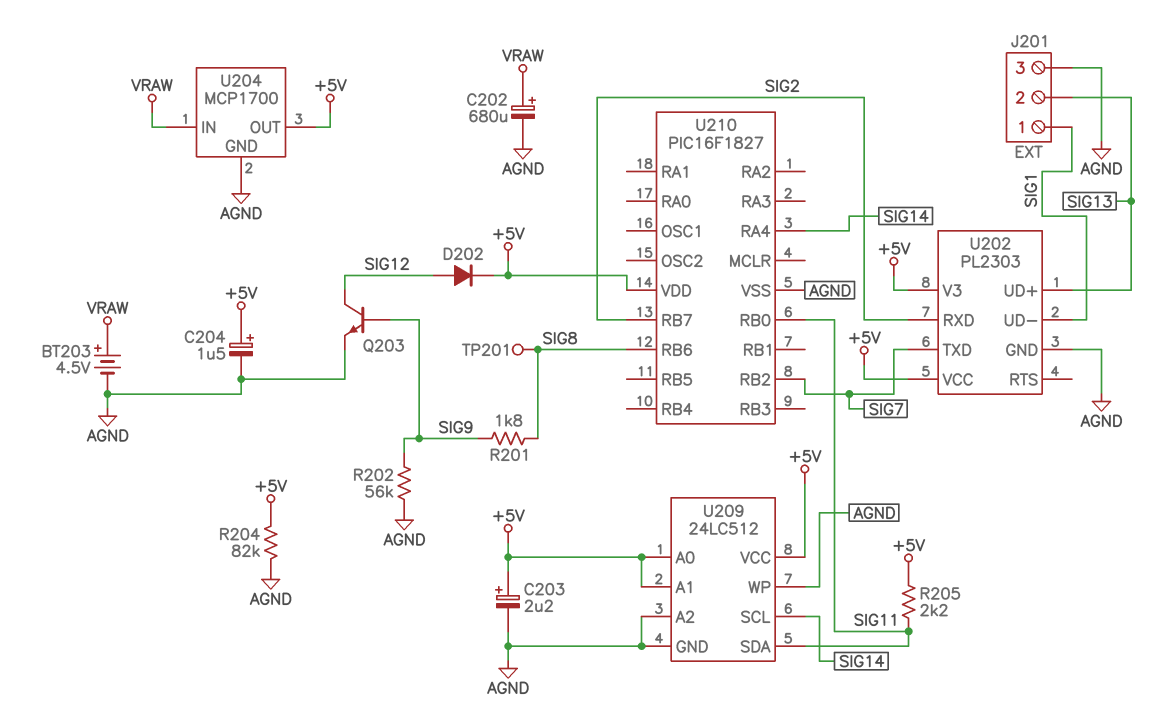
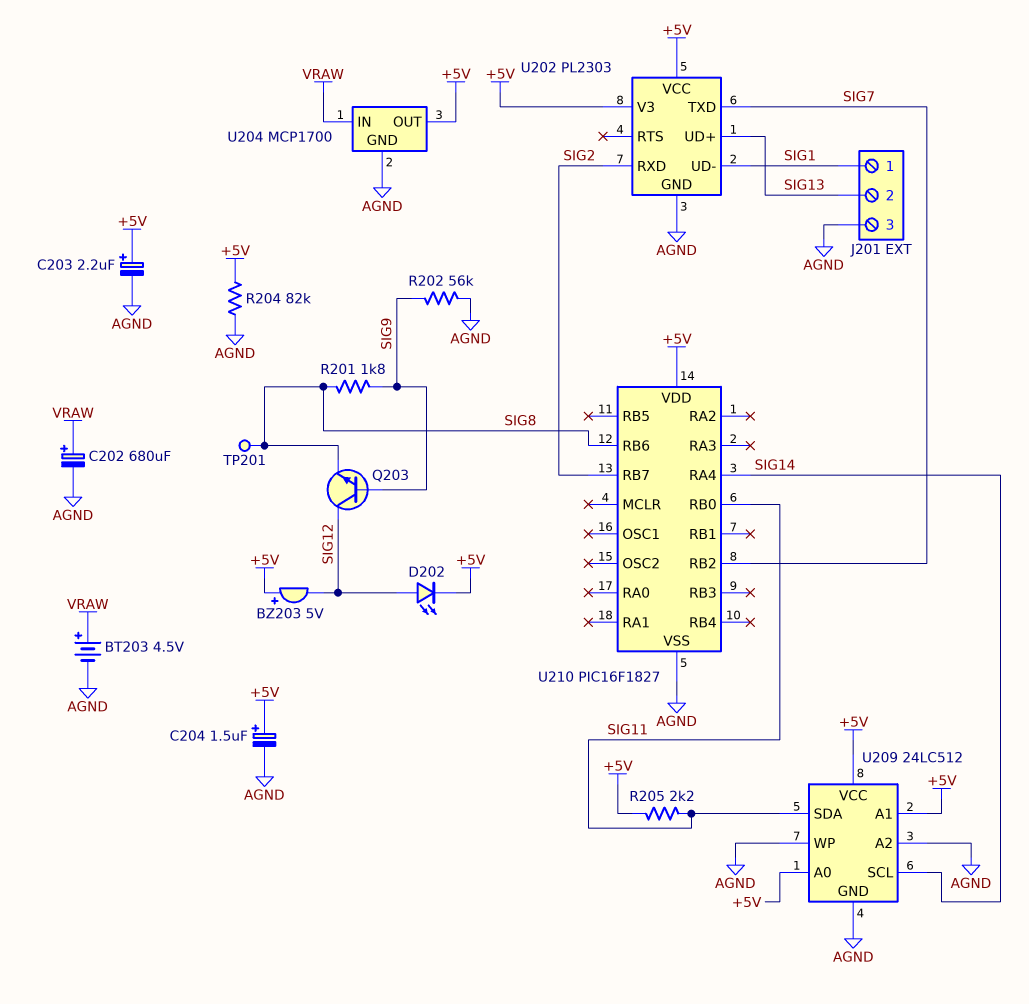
BZ203: none -> buzzer 5V (plus +5V, minus SIG12)
D202: diode (A SIG12, K +5V) -> LED (A SIG12, K +5V)
Q203: NPN (B SIG9, C SIG12, E AGND) -> NPN (B SIG9, C SIG12, E SIG8)

